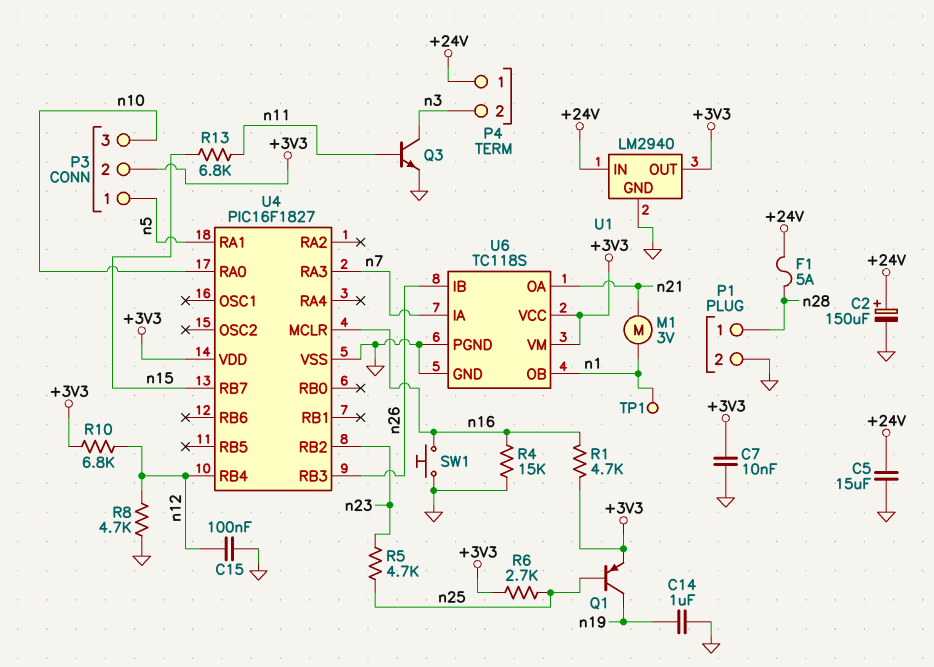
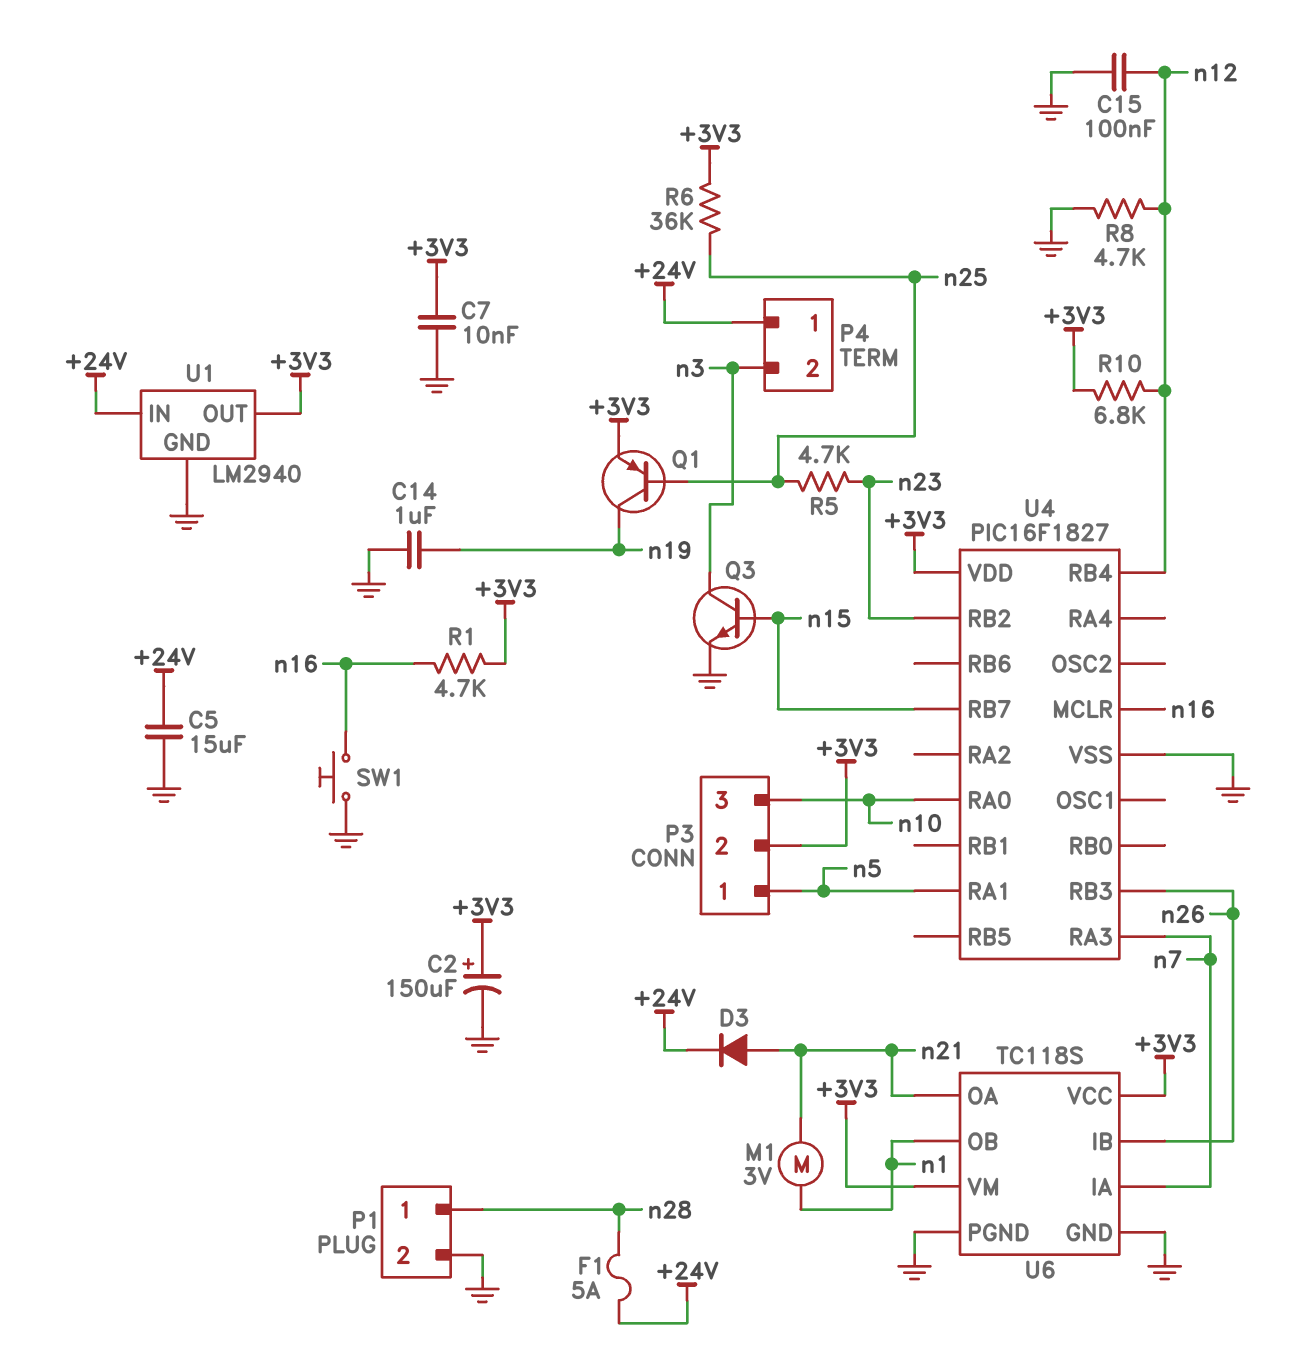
C2: 150uF (plus +24V, minus GND) -> 150uF (plus +3V3, minus GND)
D3: none -> diode (A n21, K +24V)
Q3: NPN (B n11, C n3, E GND) -> NPN (B n15, C n3, E GND)
R4: 15k (GND, n16) -> none
R6: 2.7k (+3V3, n25) -> 36k (+3V3, n25)
R13: 6.8k (n11, n15) -> none
TP1: test point (n1) -> none

